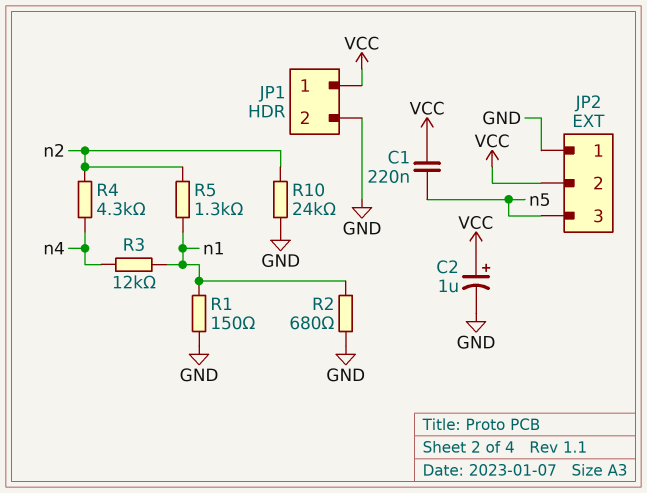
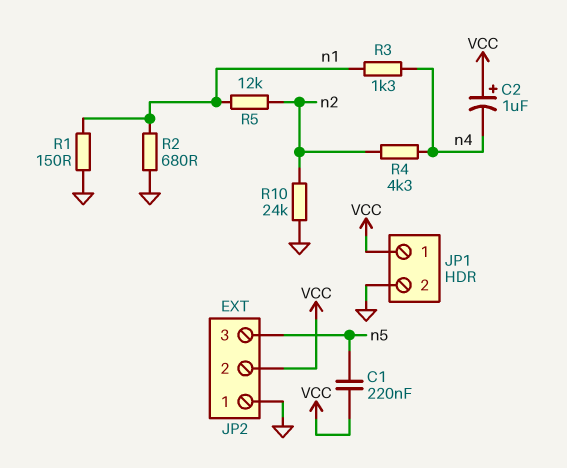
C2: 1uF (plus VCC, minus GND) -> 1uF (plus VCC, minus n4)
R3: 12k (n1, n4) -> 1.3k (n1, n4)
R5: 1.3k (n1, n2) -> 12k (n1, n2)

